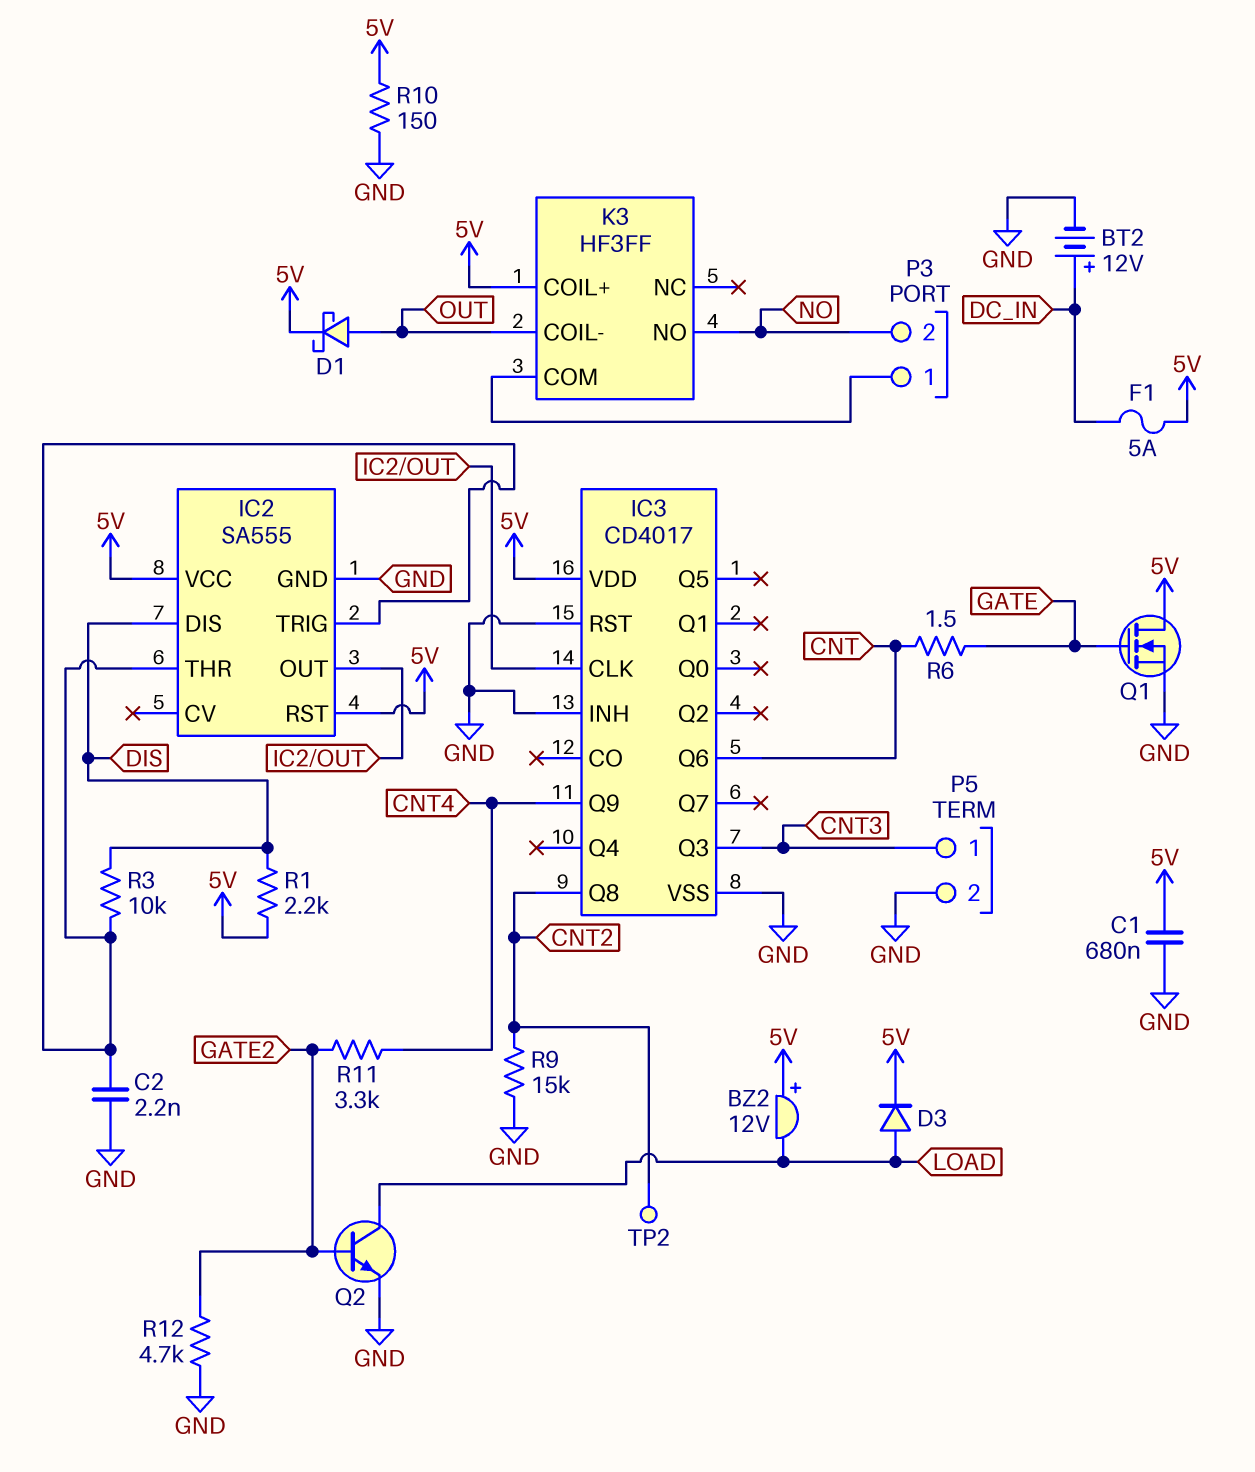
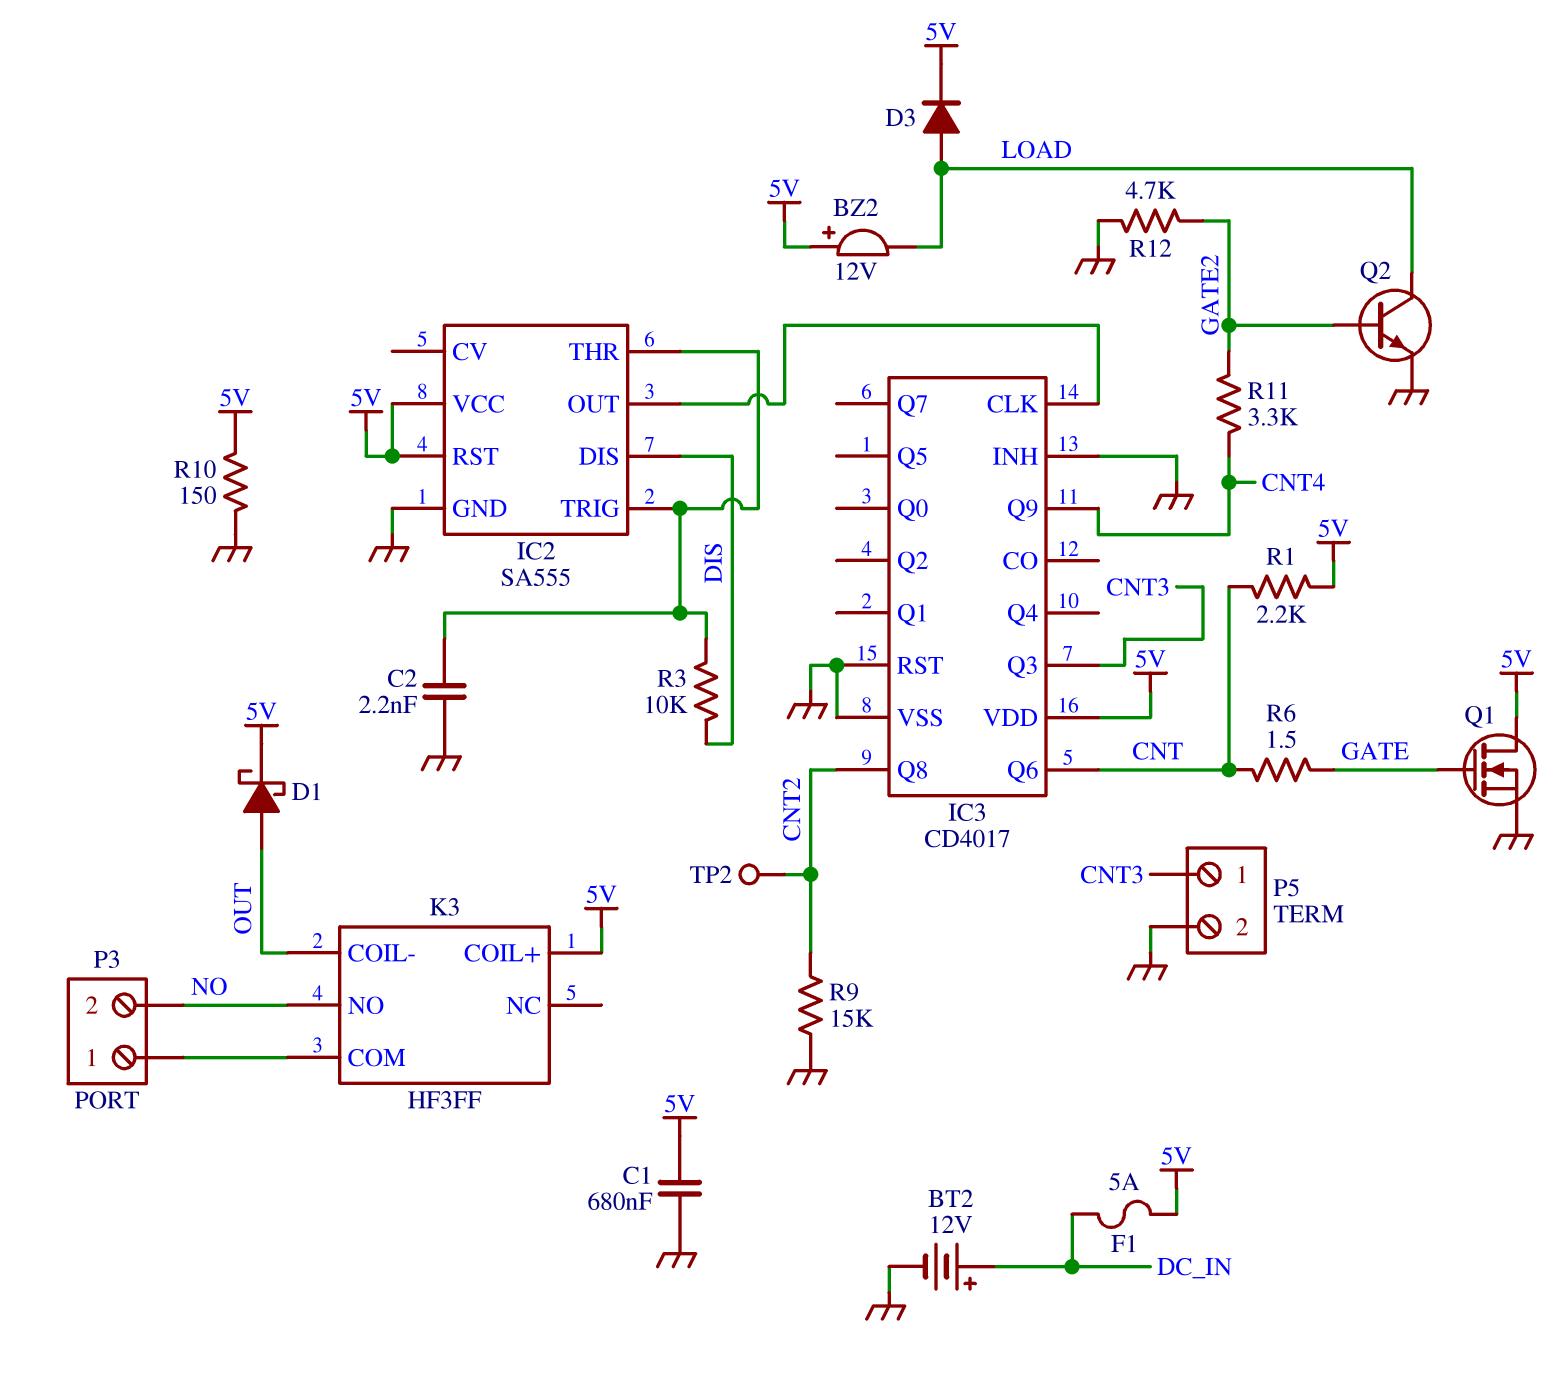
R1: 2.2k (5V, DIS) -> 2.2k (5V, CNT)

